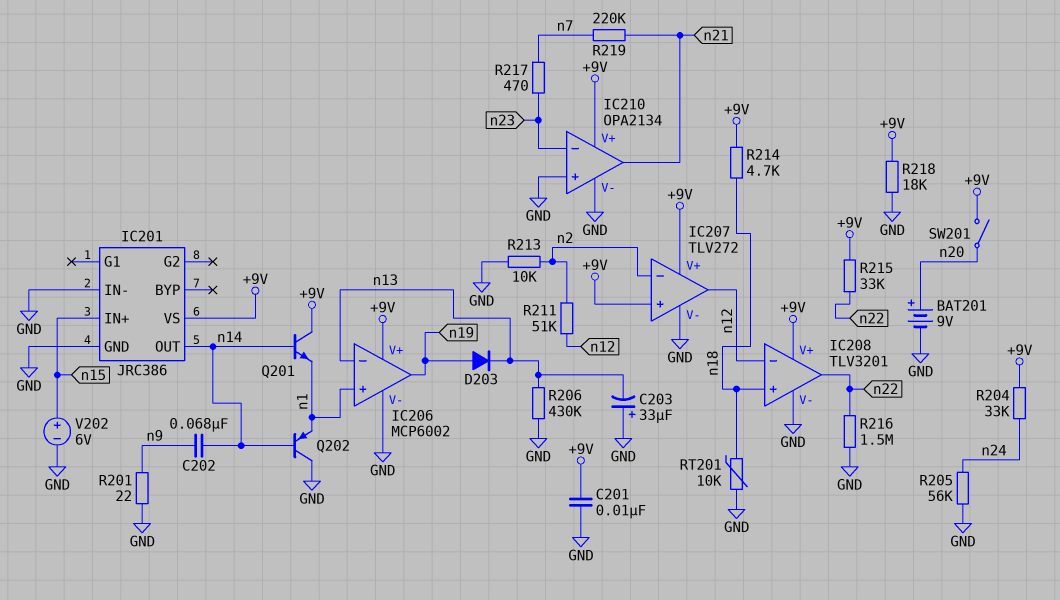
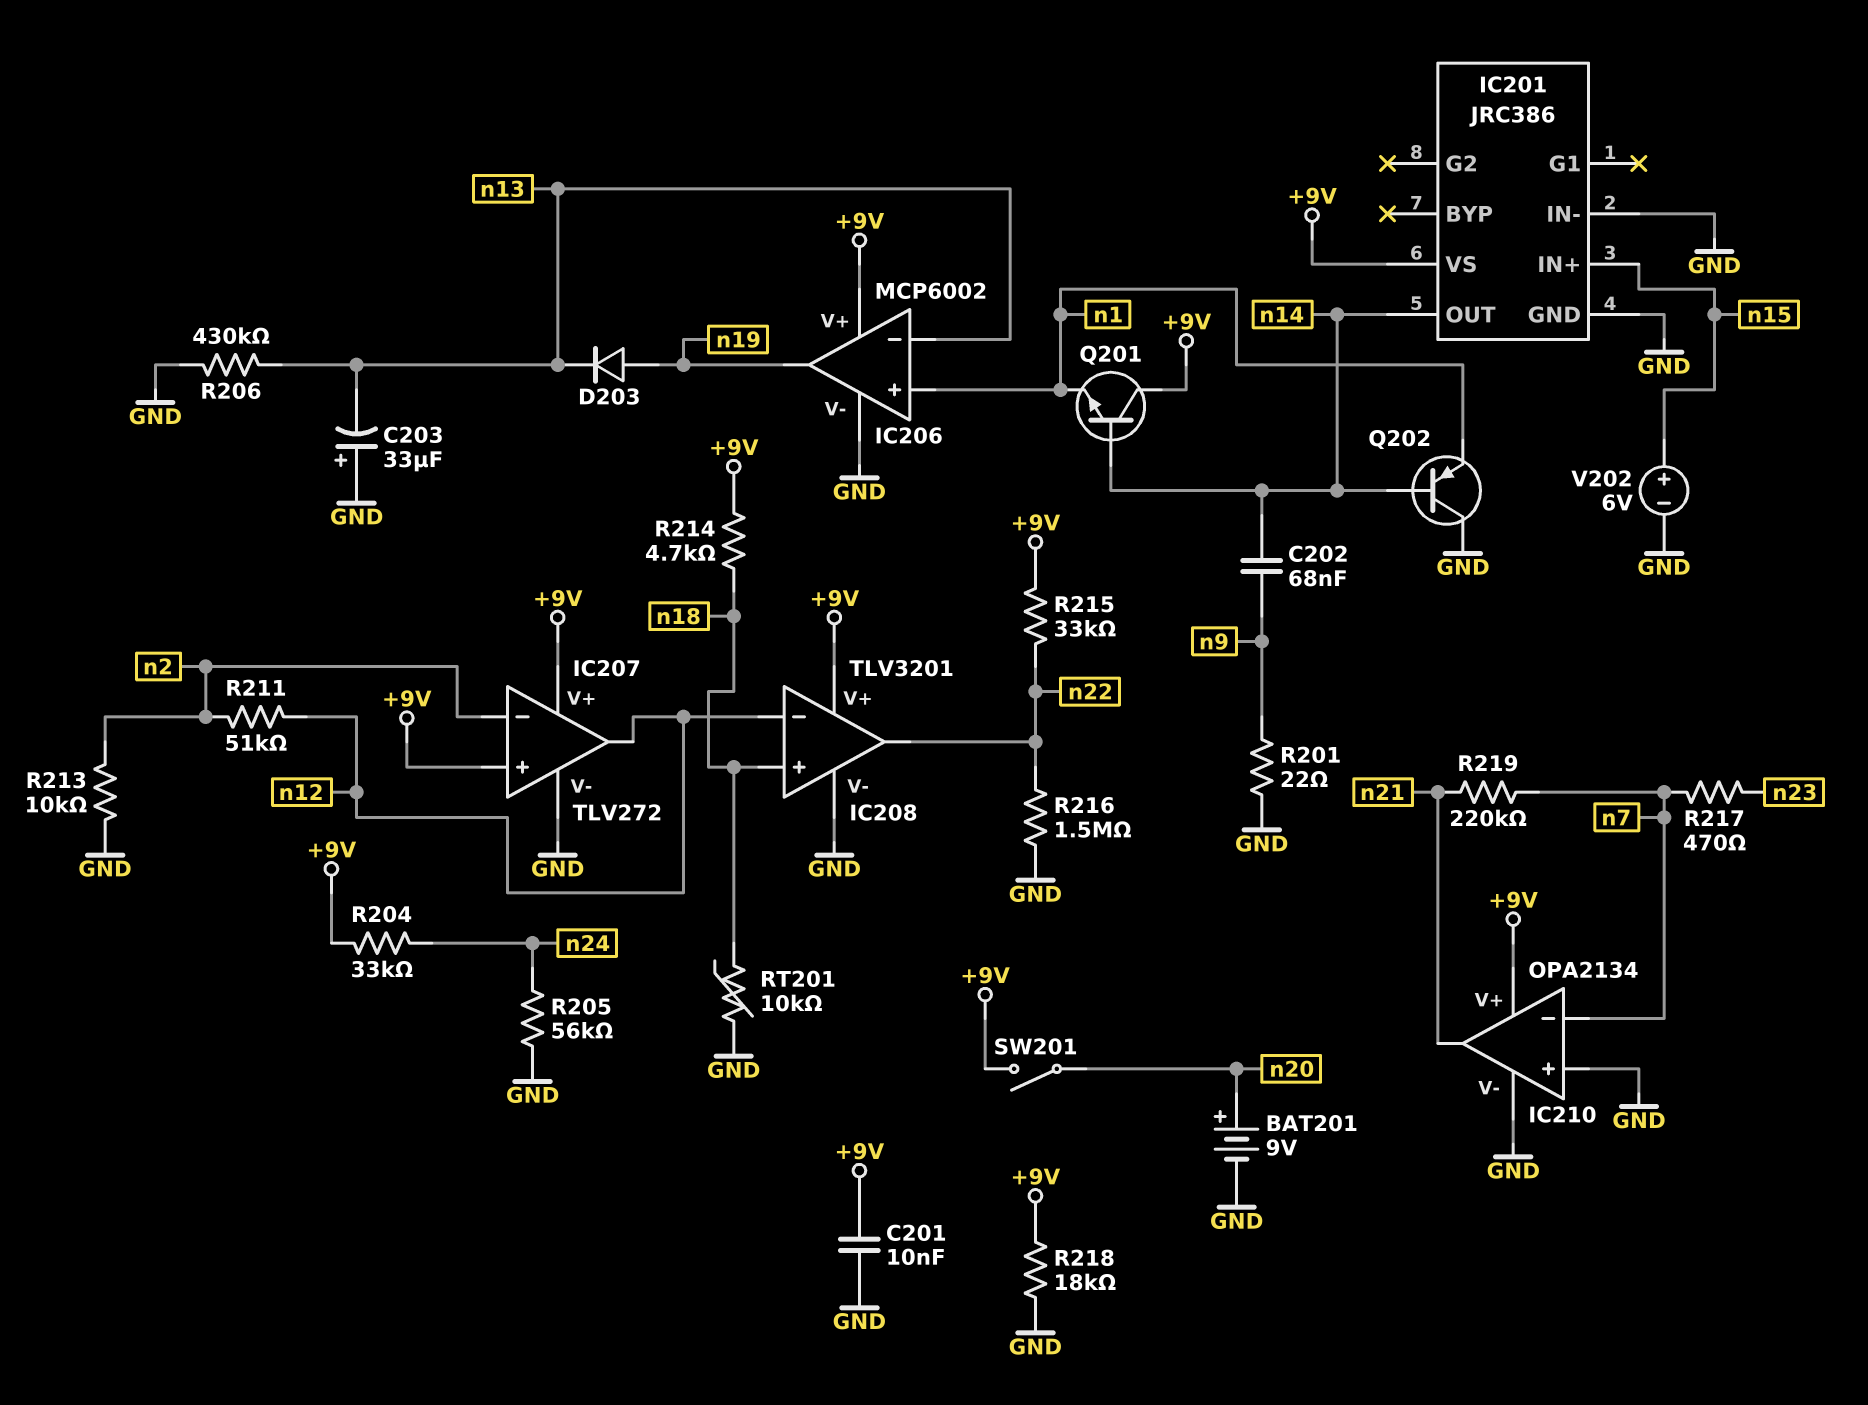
IC210 pin in-: n23 -> n7

